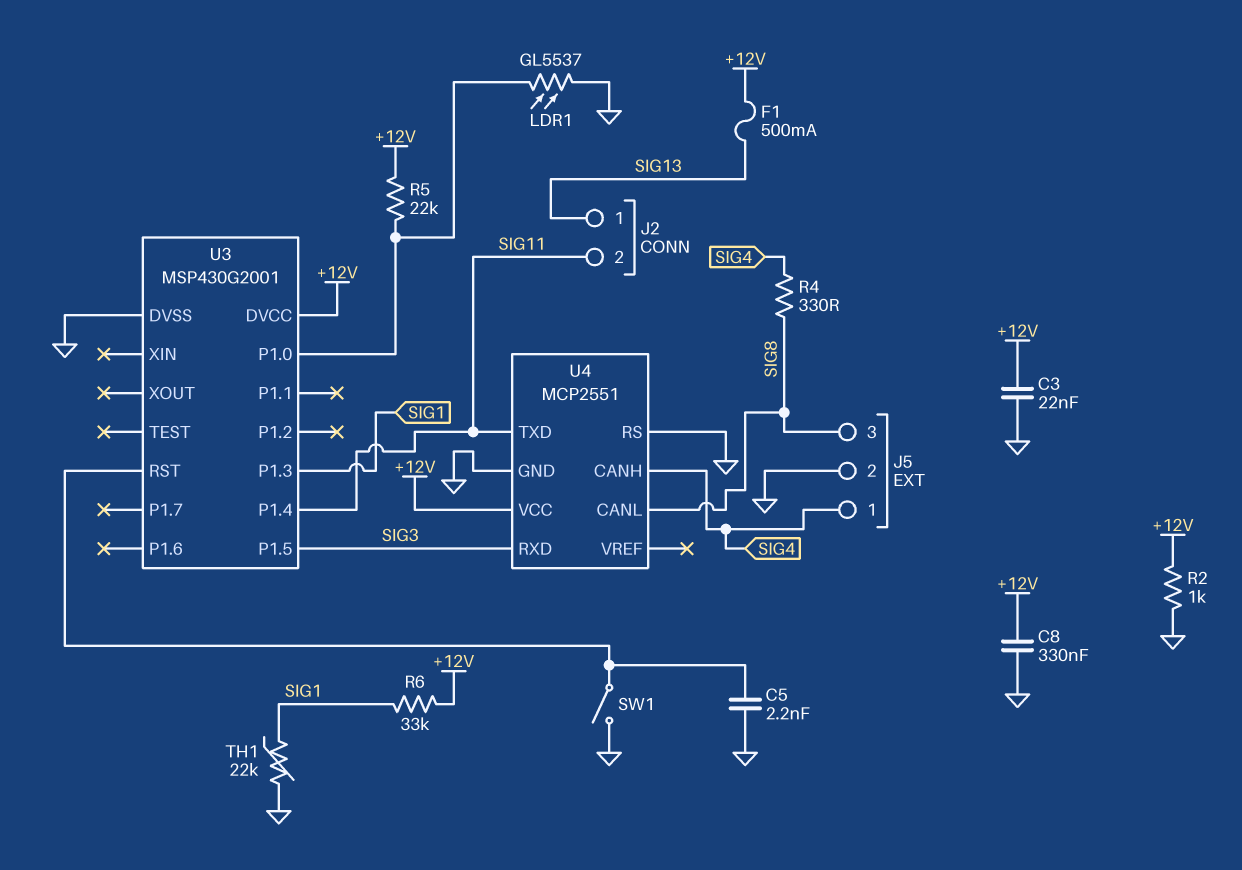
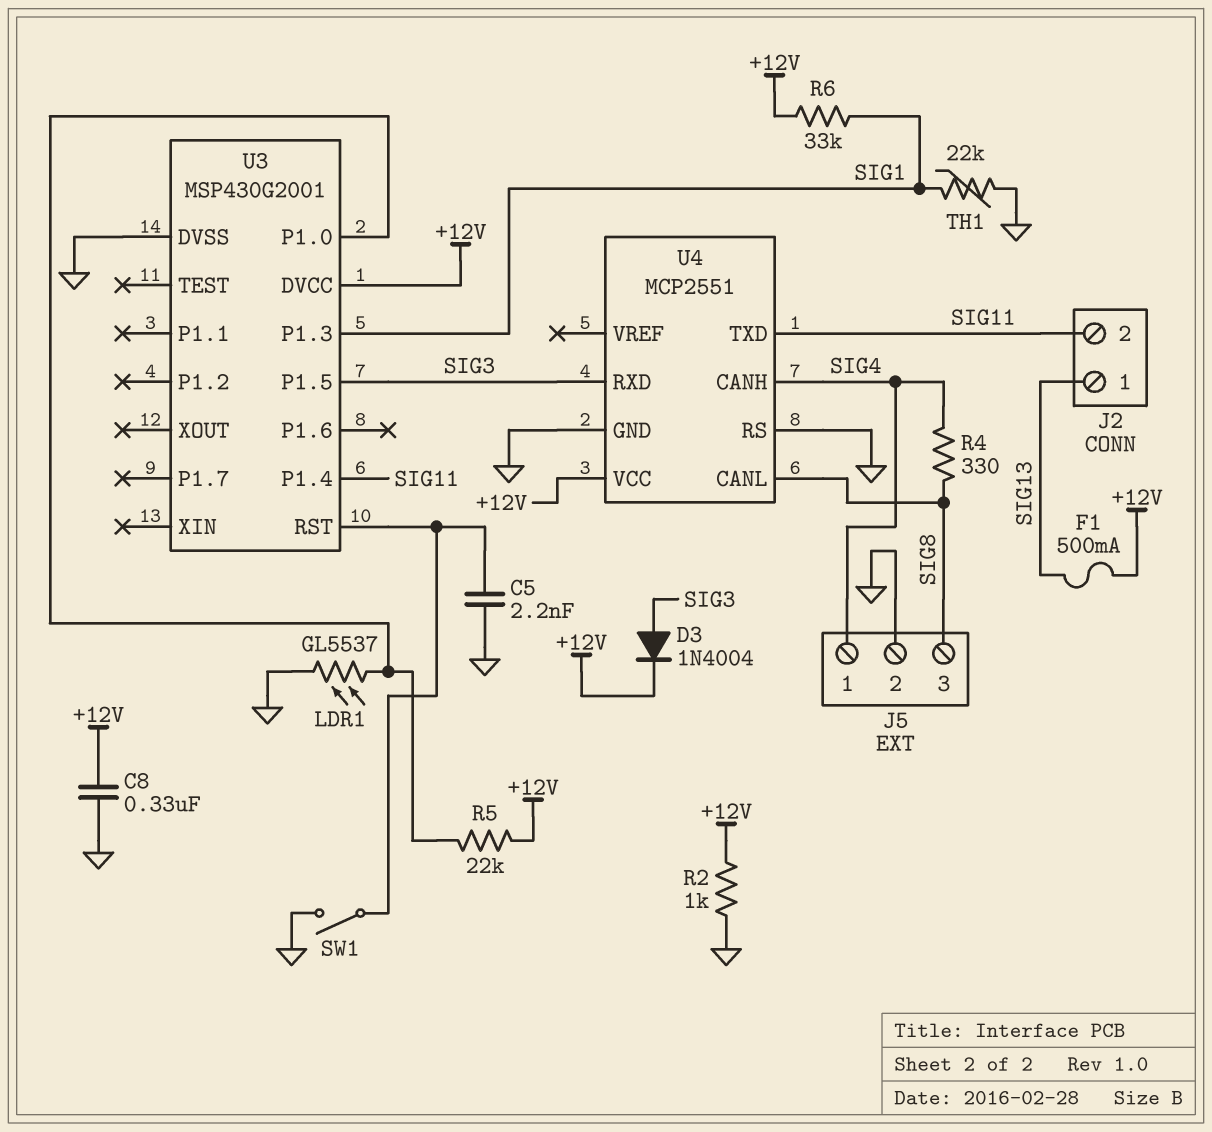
C3: 22nF (+12V, GND) -> none
D3: none -> diode 1N4004 (A SIG3, K +12V)

